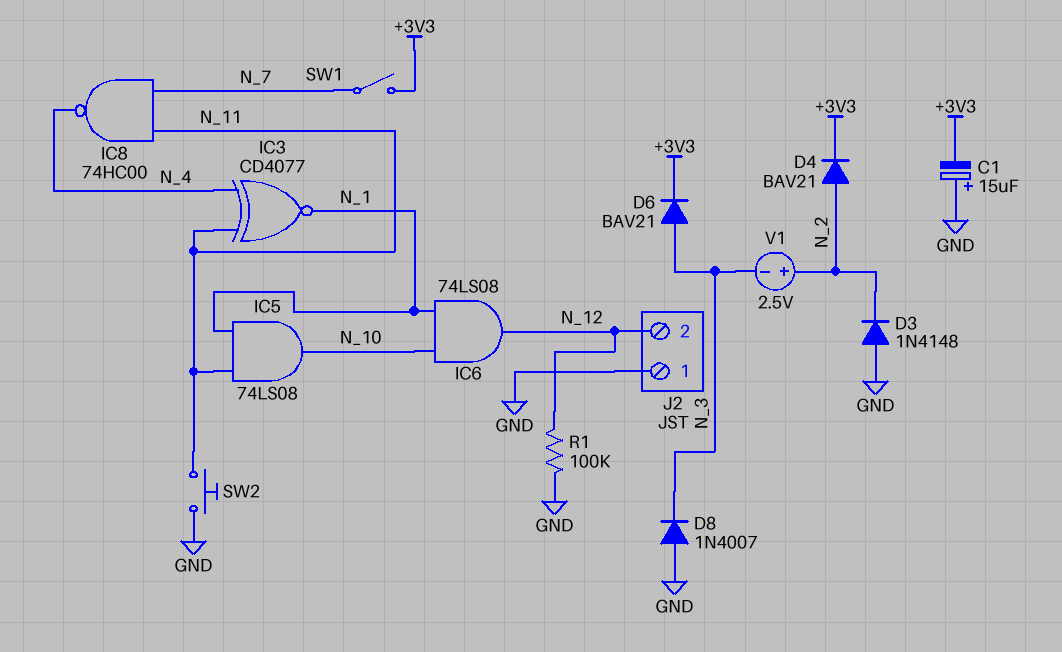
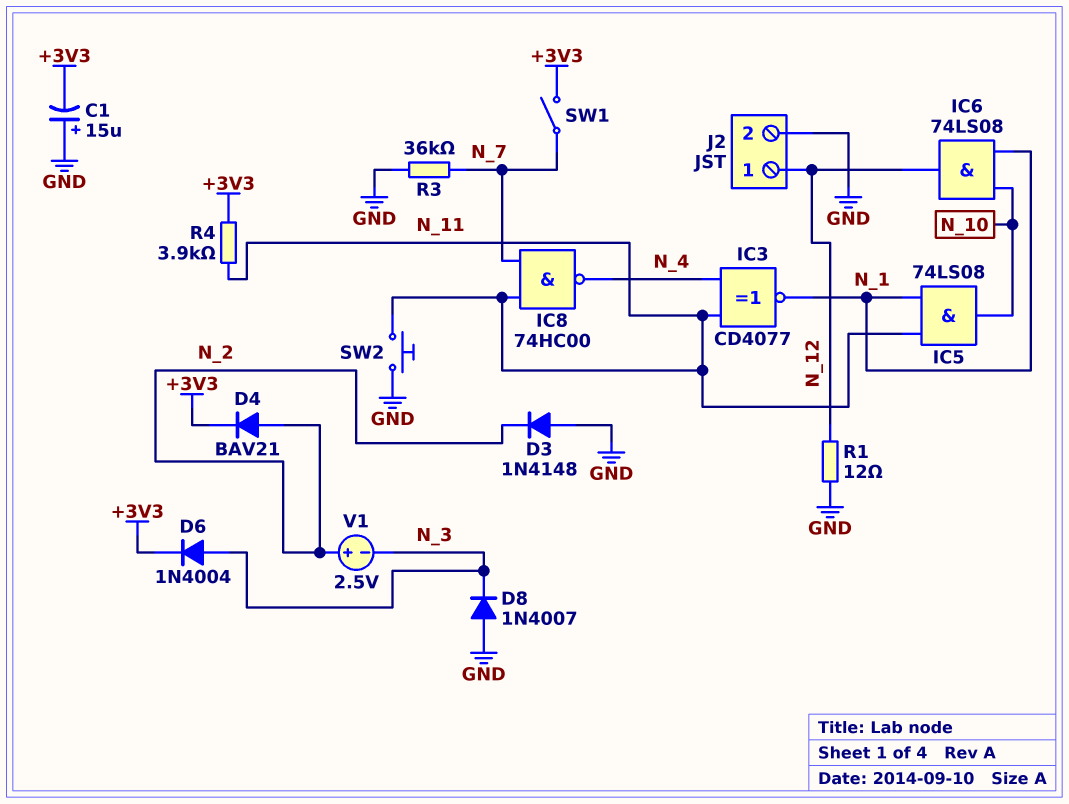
D6: diode BAV21 (A N_3, K +3V3) -> diode 1N4004 (A N_3, K +3V3)
J2 pin 1: GND -> N_12
J2 pin 2: N_12 -> GND
R1: 100k (GND, N_12) -> 12 (GND, N_12)
R3: none -> 36k (GND, N_7)
R4: none -> 3.9k (+3V3, N_11)

